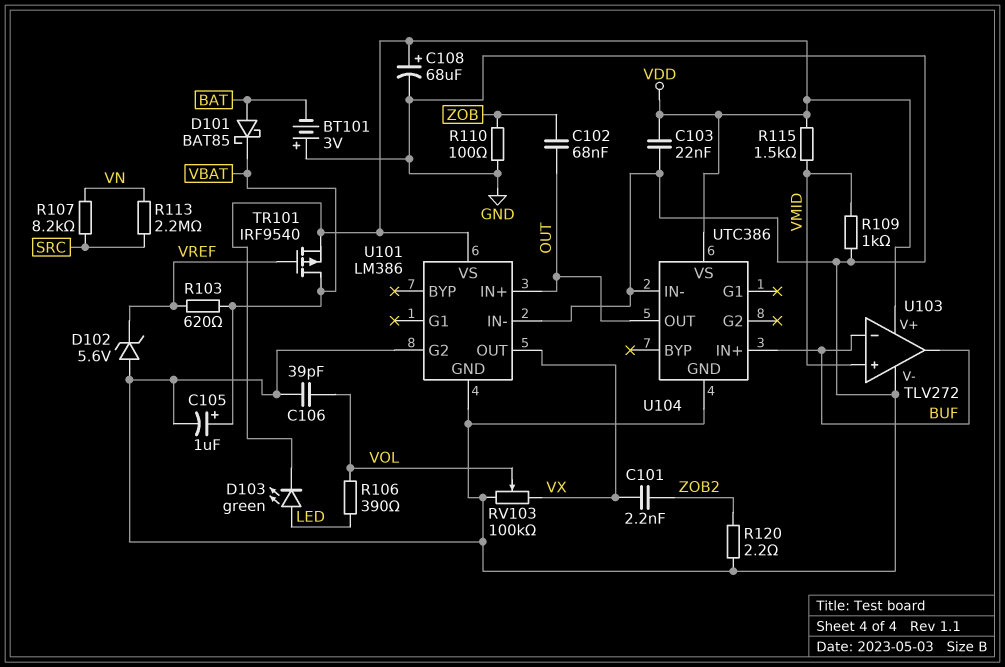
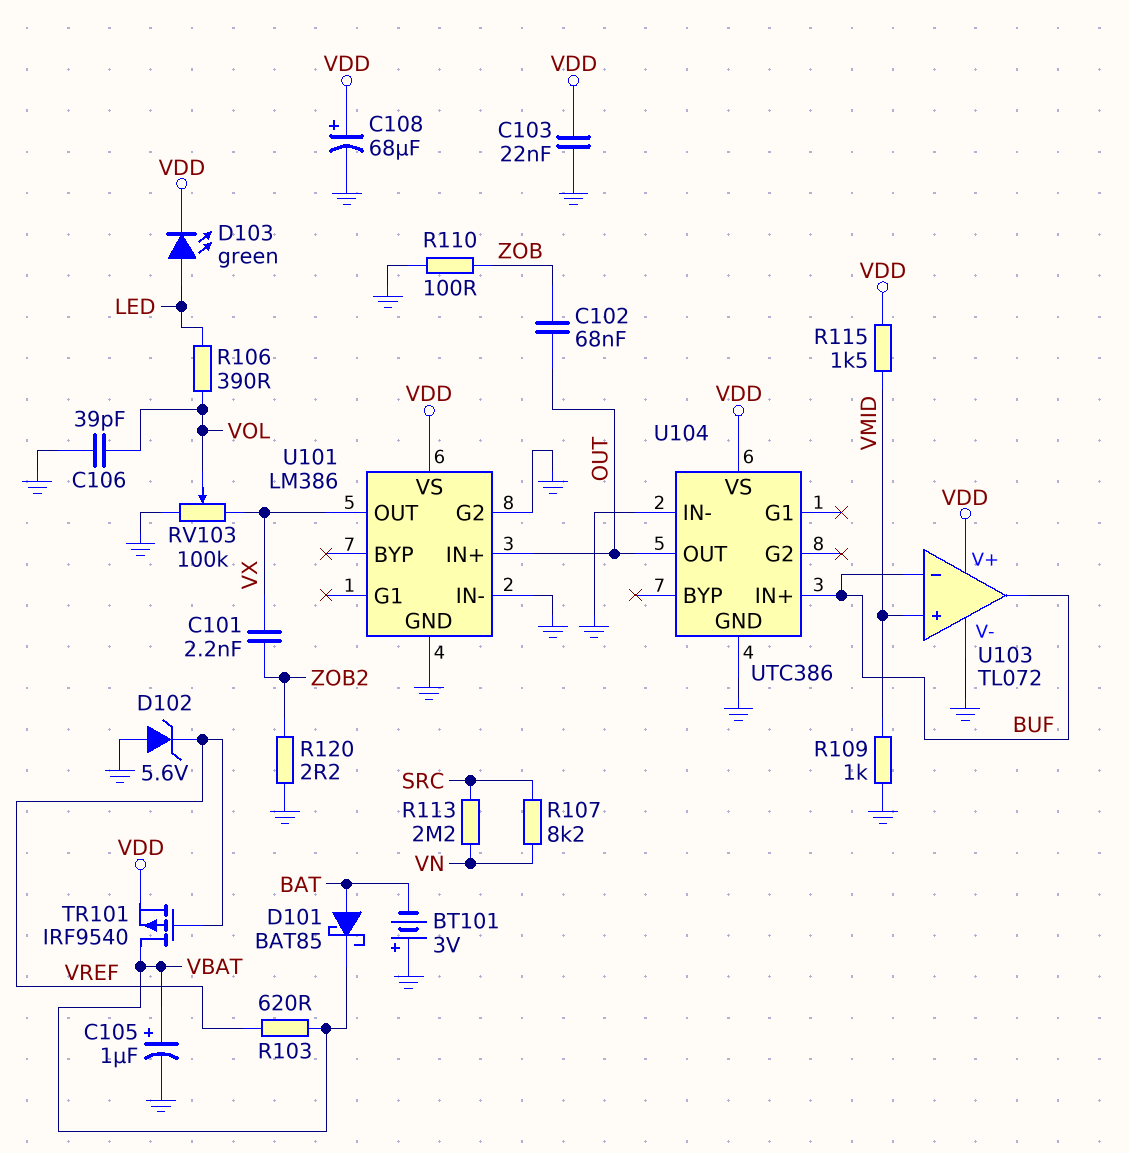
U103: TLV272 -> TL072

